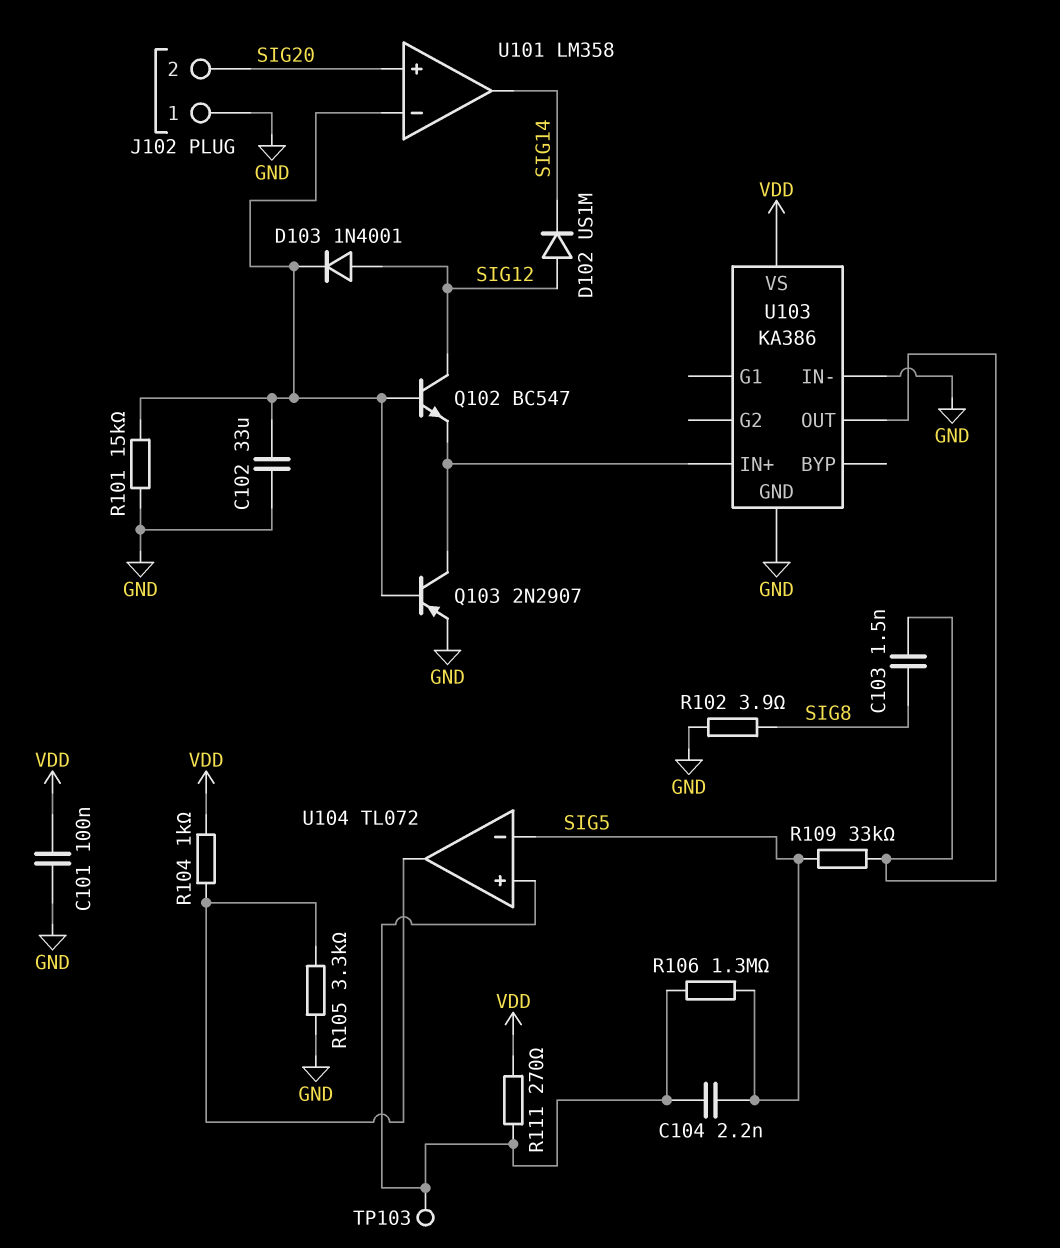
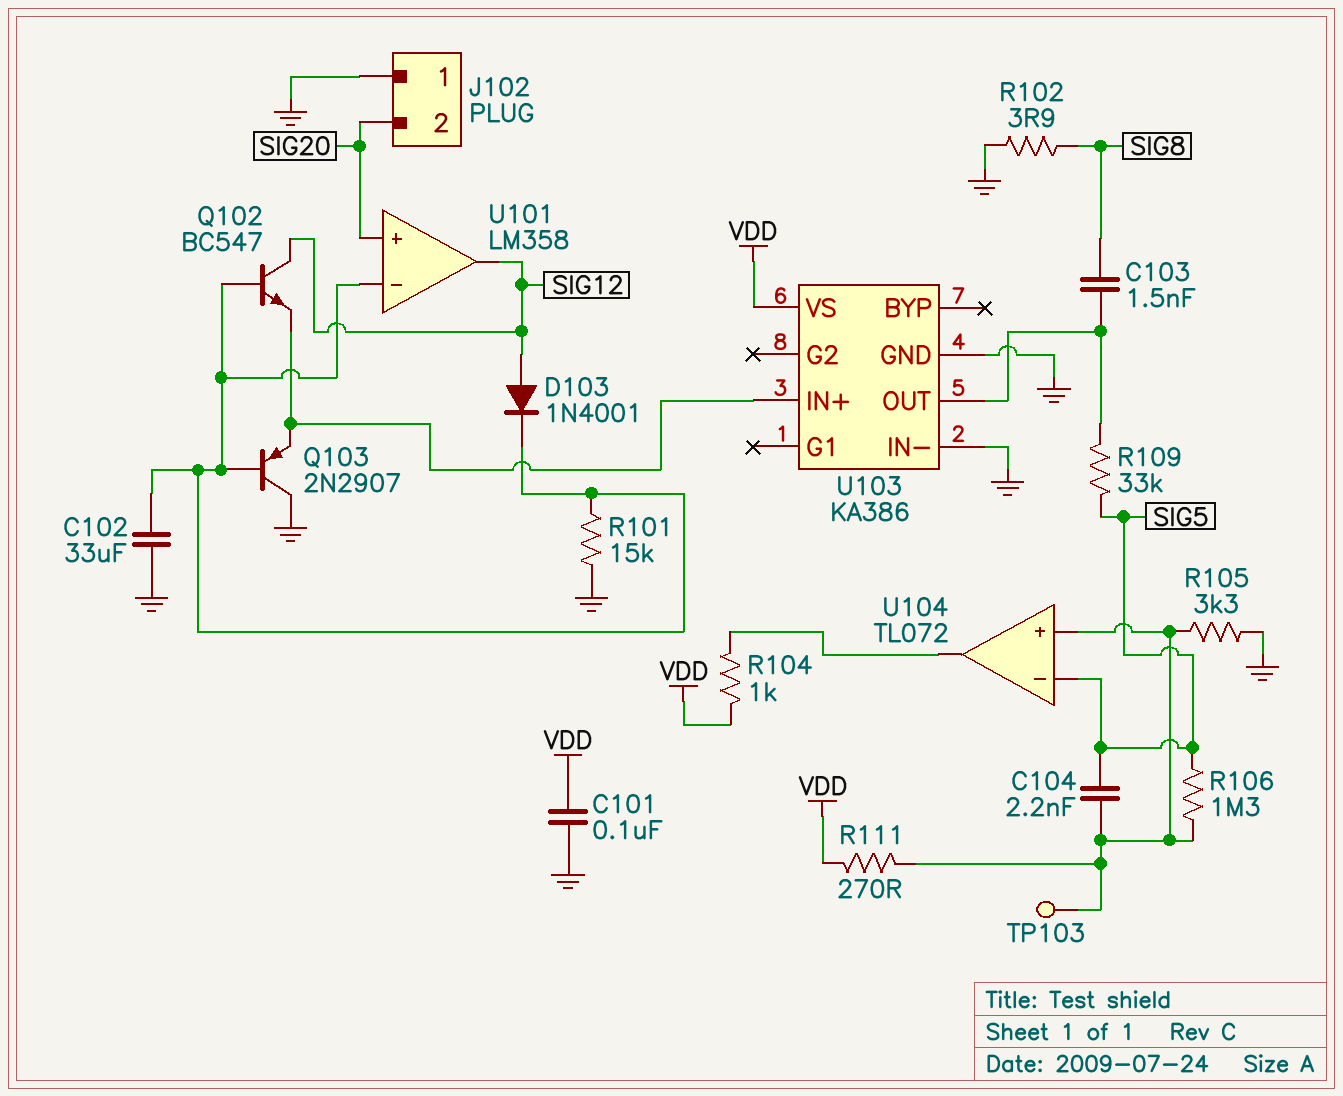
D102: diode US1M (A SIG12, K SIG14) -> none
Q103: PNP 2N2907 (B U101/in-, C U103/IN+, E GND) -> PNP 2N2907 (B U101/in-, C GND, E U103/IN+)
R105: 3.3k (GND, U104/out) -> 3.3k (GND, U104/in+)
U101 pin out: SIG14 -> SIG12

